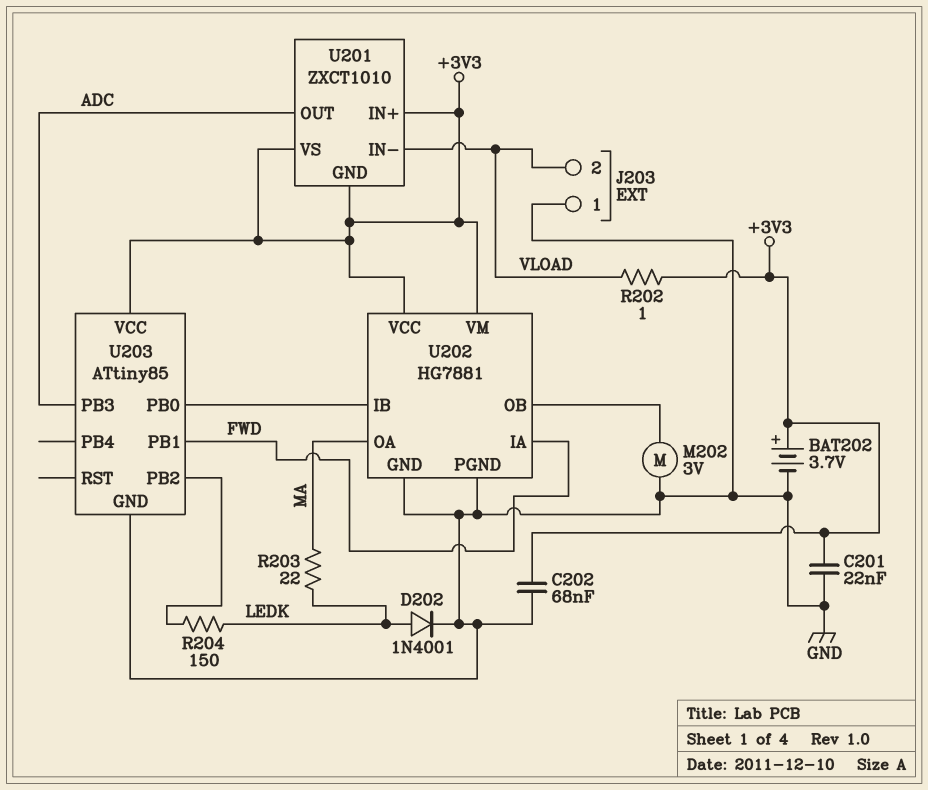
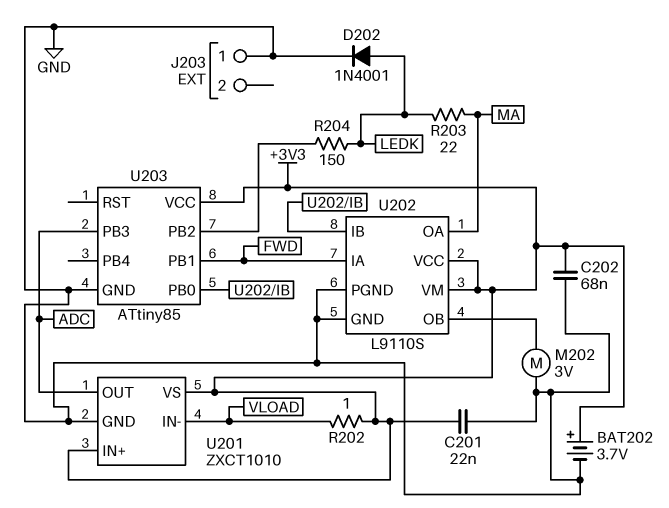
J203 pin 2: VLOAD -> none
U201 pin GND: +3V3 -> GND
U202: HG7881 -> L9110S

